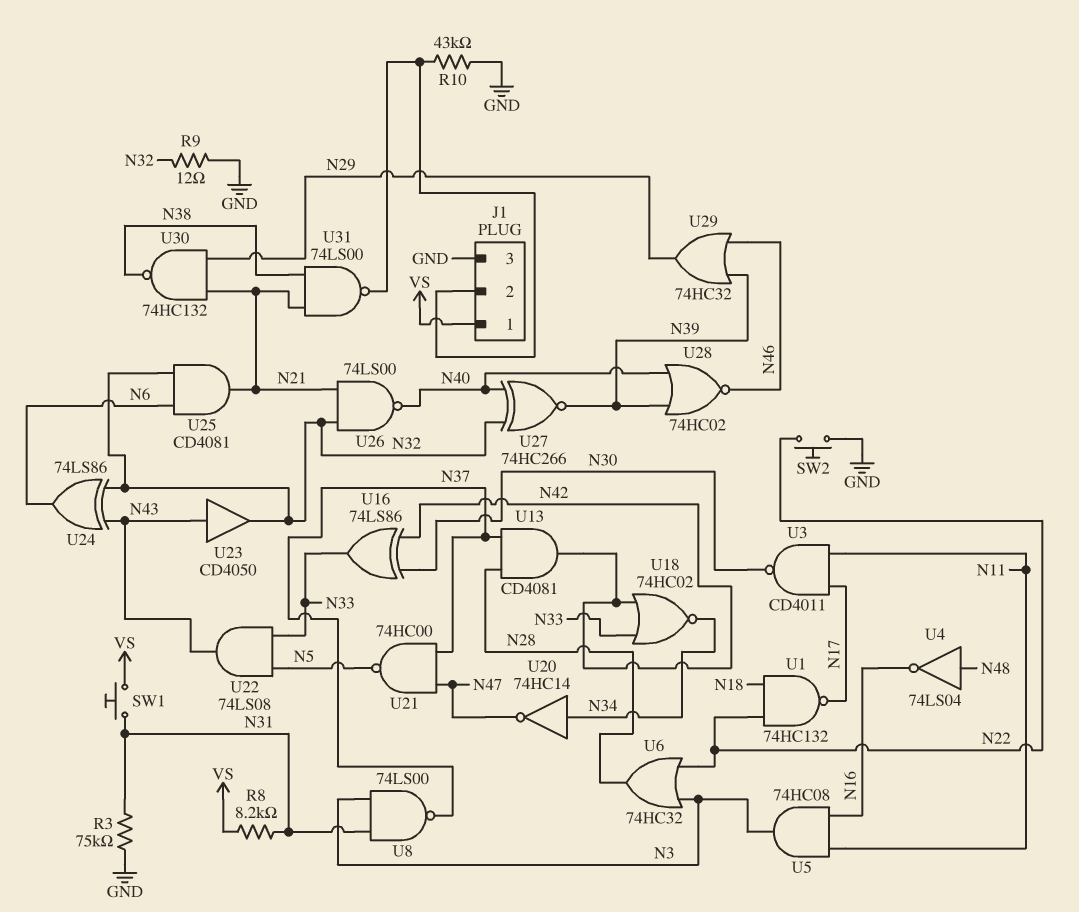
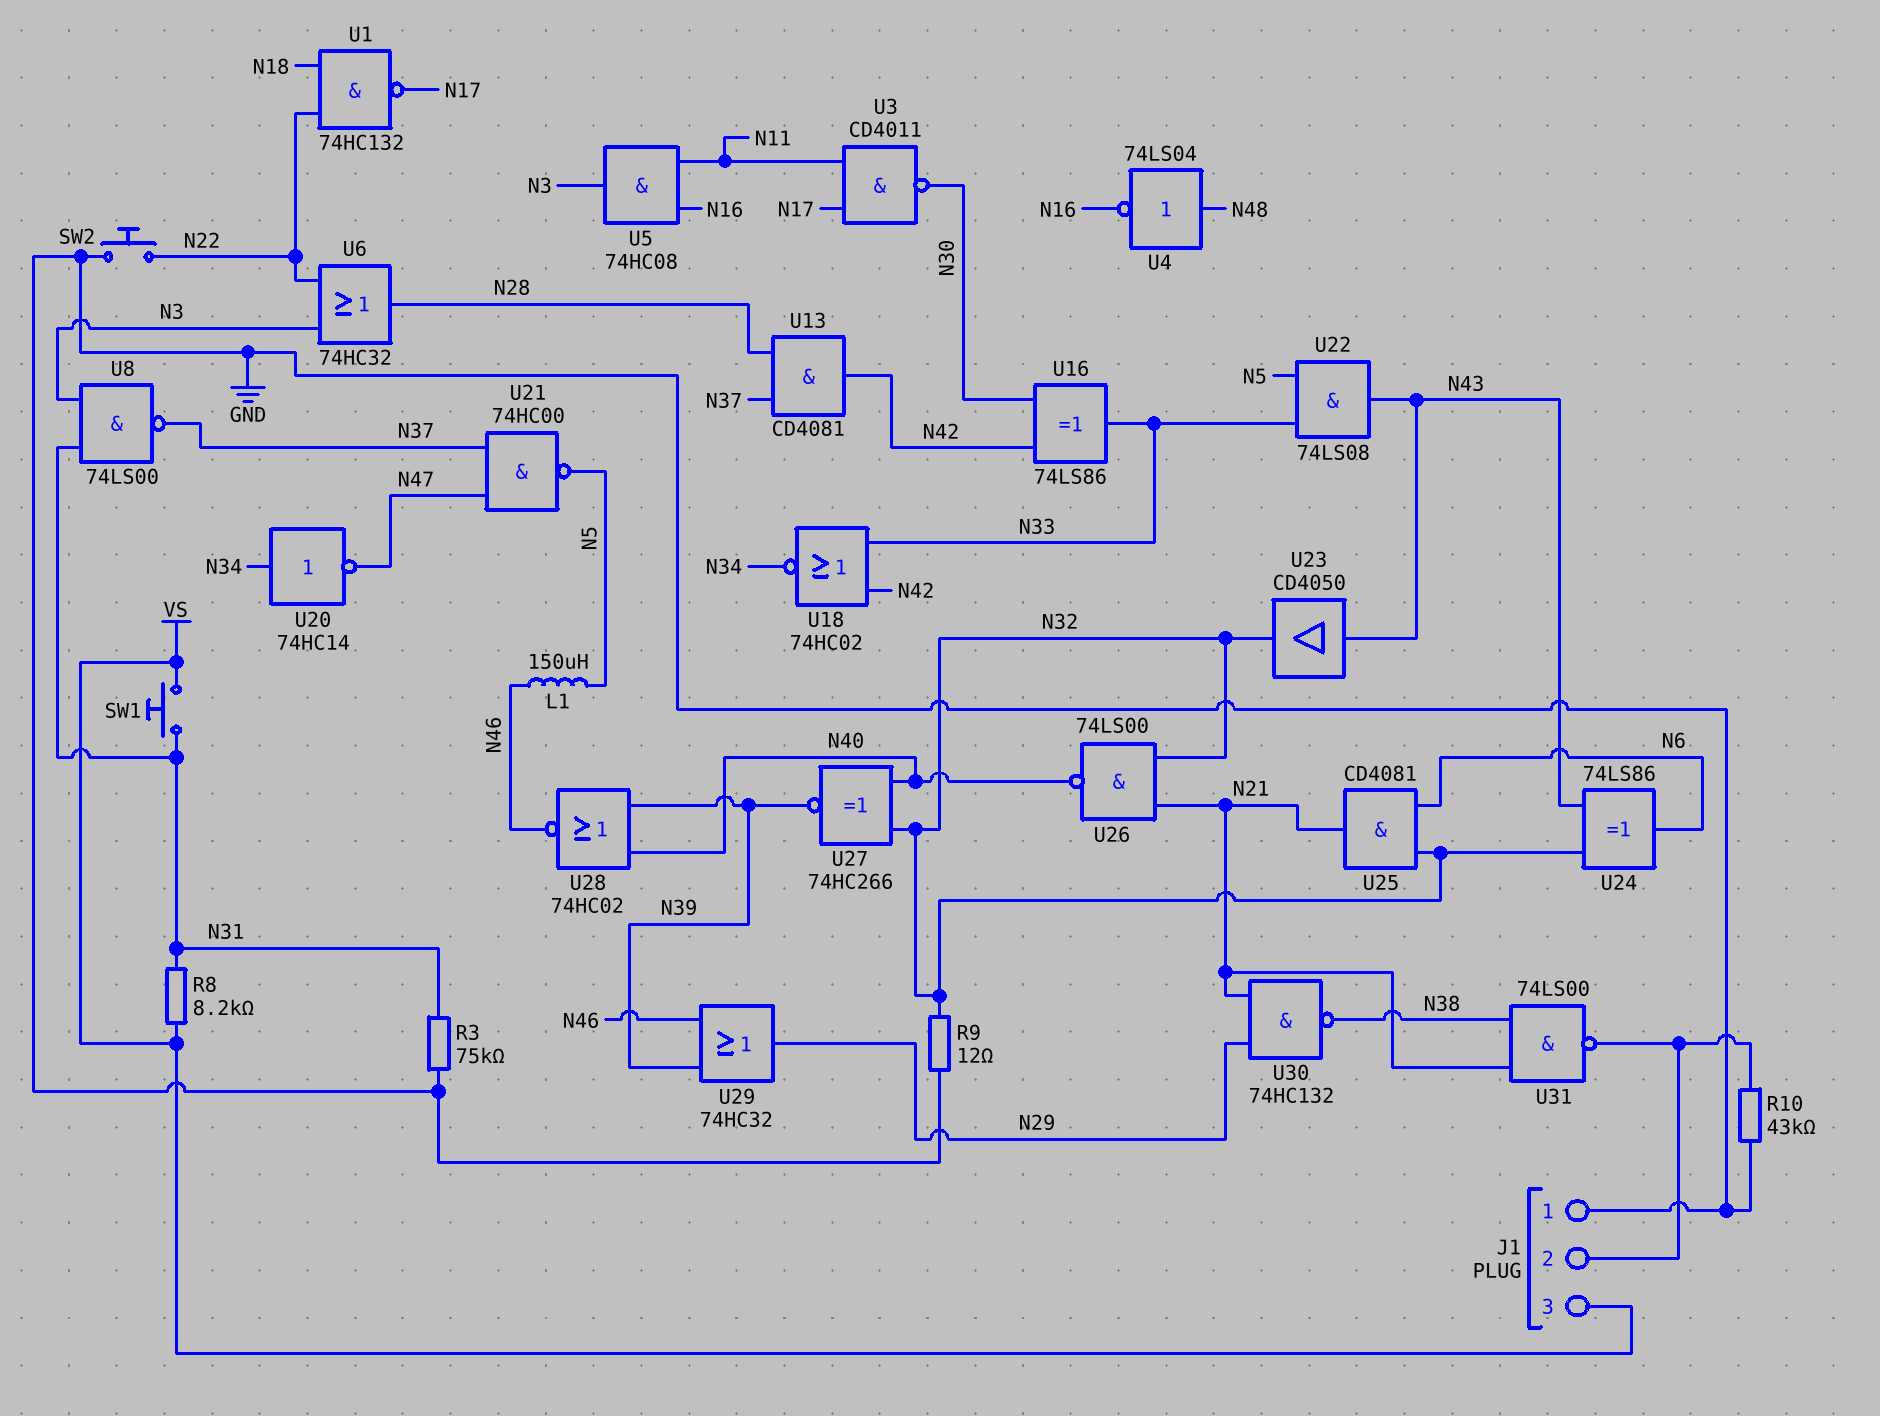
J1 pin 1: VS -> GND
J1 pin 3: GND -> VS
L1: none -> 150uH (N5, N46)

